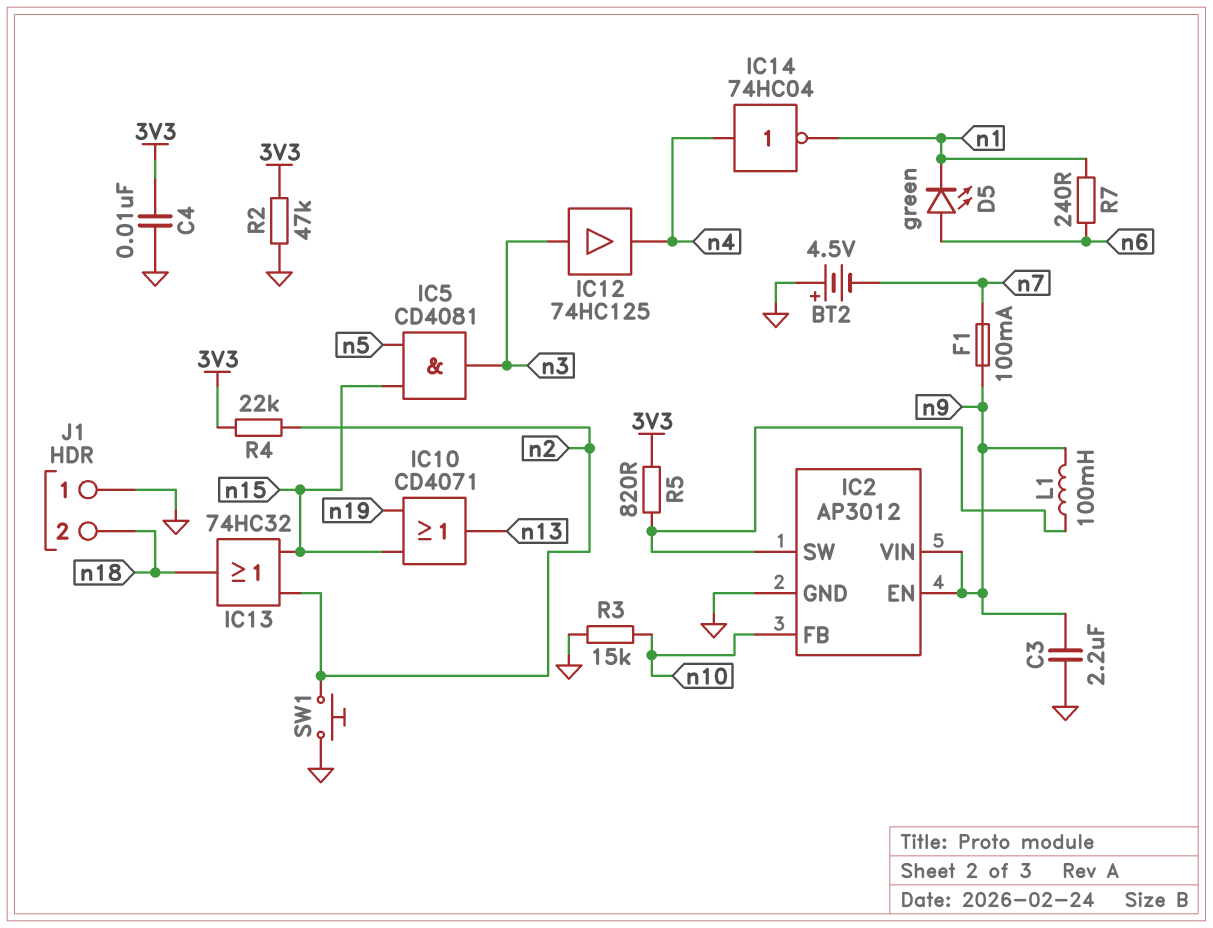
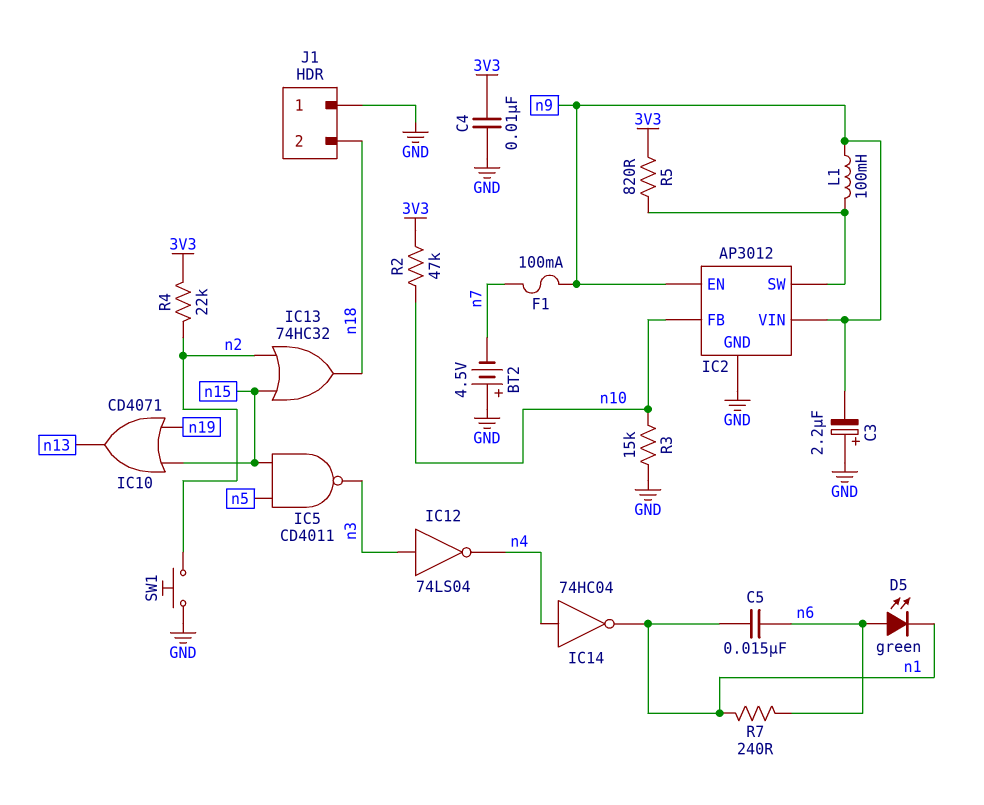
C3: 2.2uF (GND, n9) -> 2.2uF (plus GND, minus n9)
C5: none -> 15nF (n1, n6)
IC5: AND CD4081 (in n5, in n15, out n3) -> NAND CD4011 (in n5, in n15, out n3)
IC12: buffer 74HC125 (in n3, out n4) -> NOT 74LS04 (in n3, out n4)
R2: 47k (3V3, GND) -> 47k (3V3, n10)

